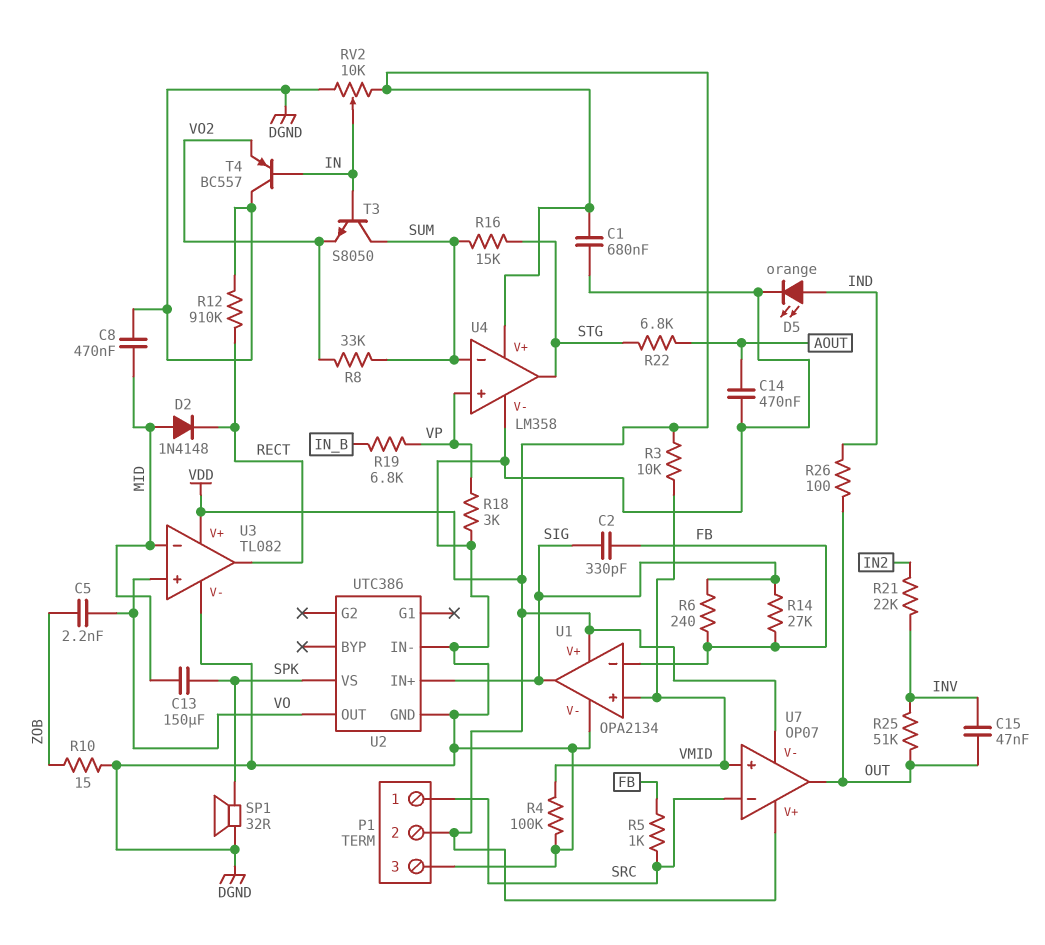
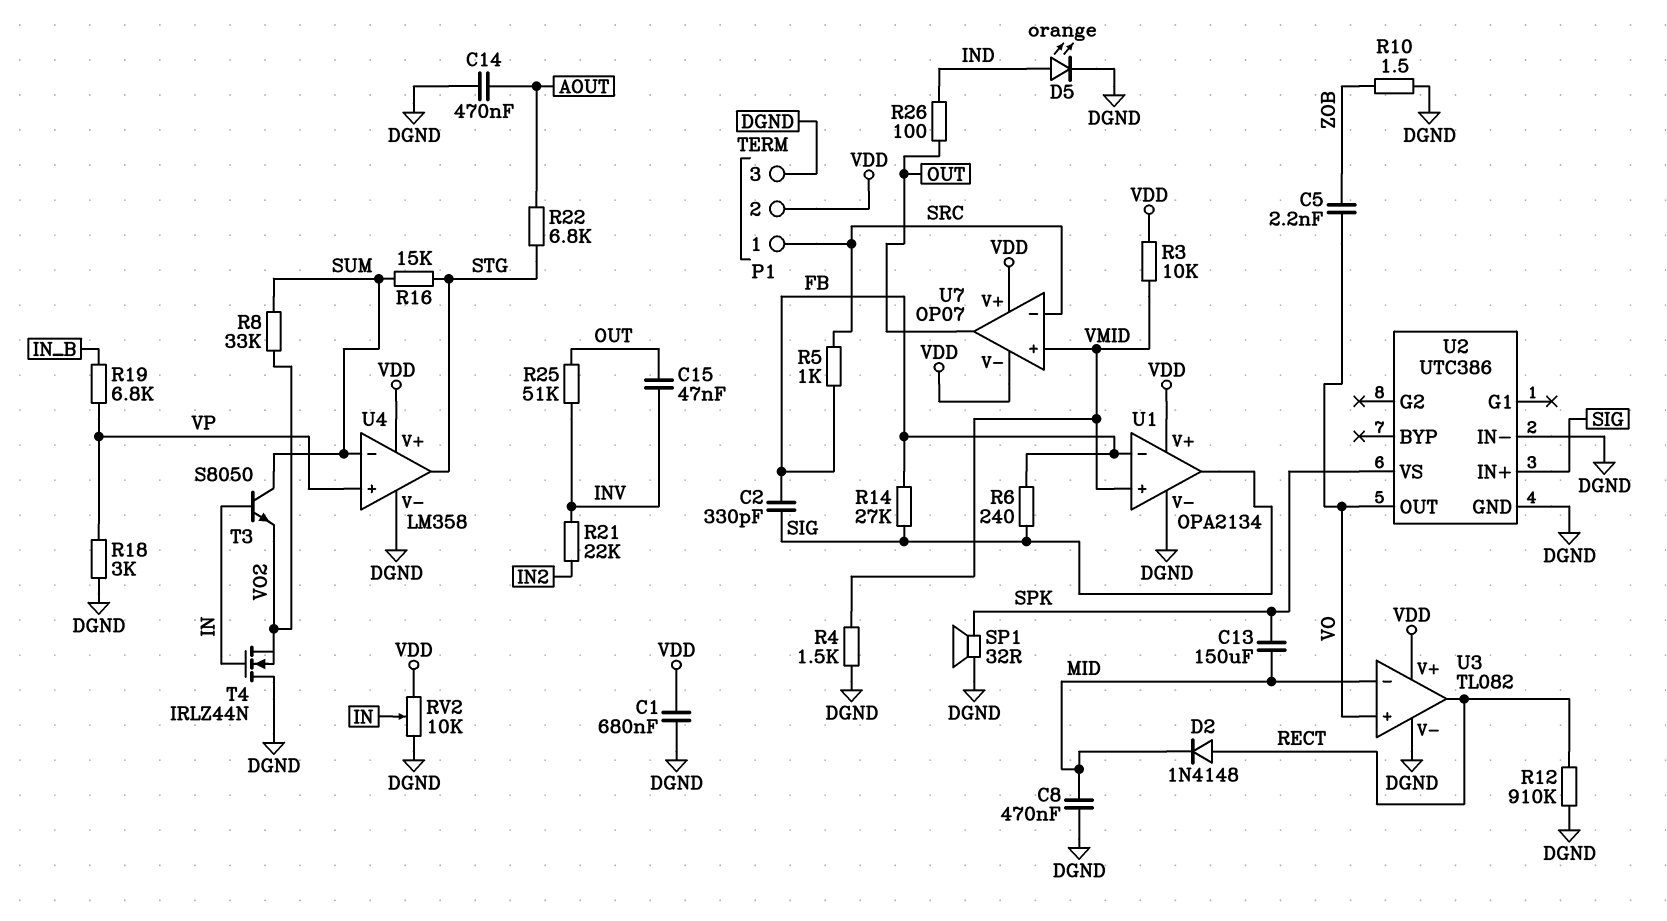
D2: diode 1N4148 (A MID, K RECT) -> diode 1N4148 (A RECT, K MID)
R4: 100k (DGND, VMID) -> 1.5k (DGND, VMID)
R10: 15 (DGND, ZOB) -> 1.5 (DGND, ZOB)
T4: PNP BC557 (B IN, C DGND, E VO2) -> NMOS IRLZ44N (G IN, D DGND, S VO2)

